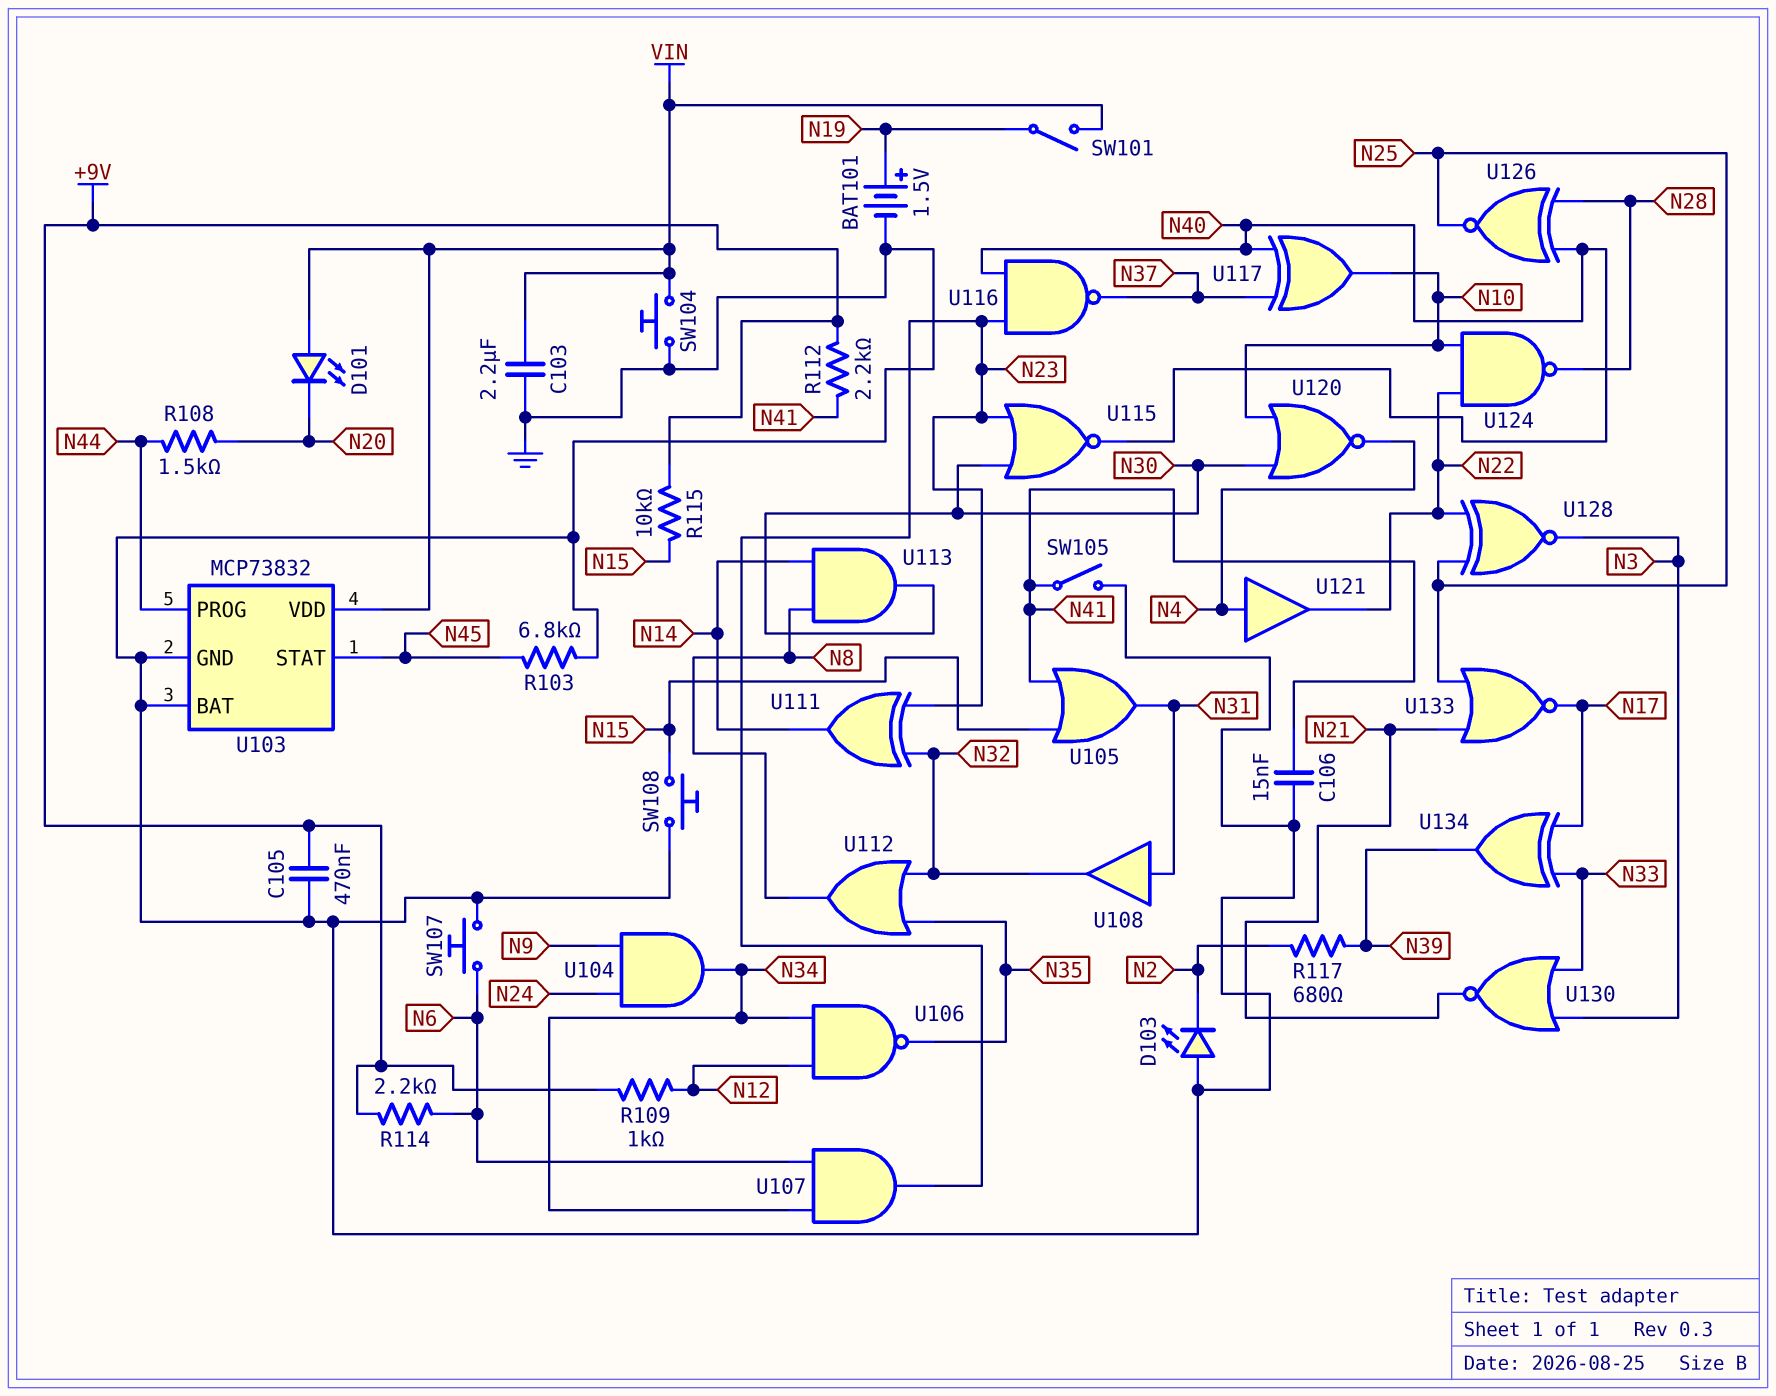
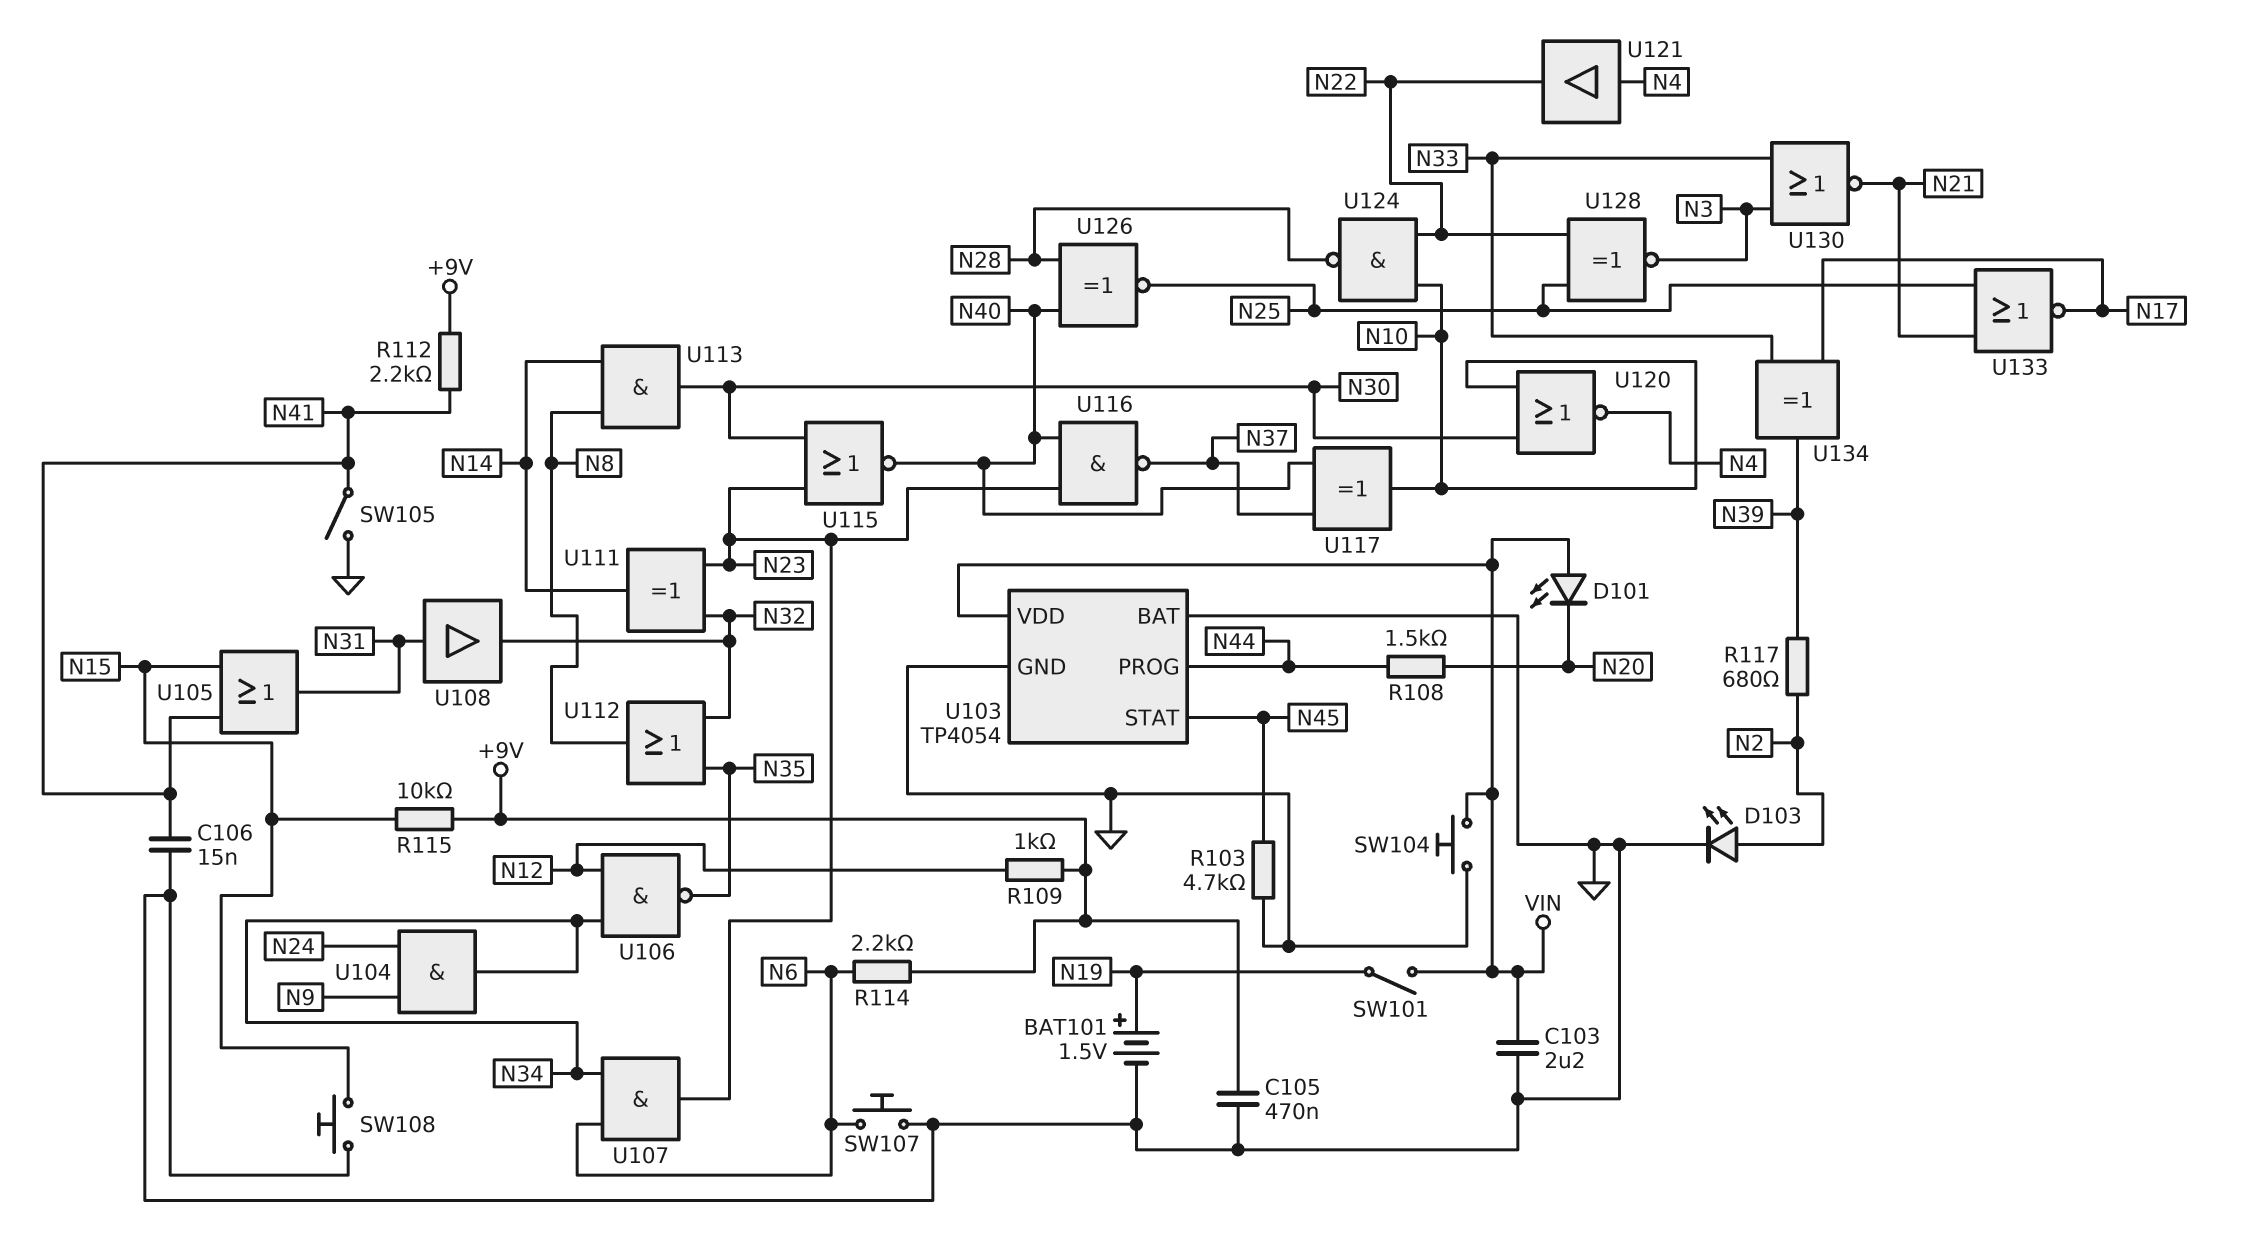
D103: LED (A GND, K N2) -> LED (A N2, K GND)
R103: 6.8k (GND, N45) -> 4.7k (GND, N45)
U103: MCP73832 -> TP4054

